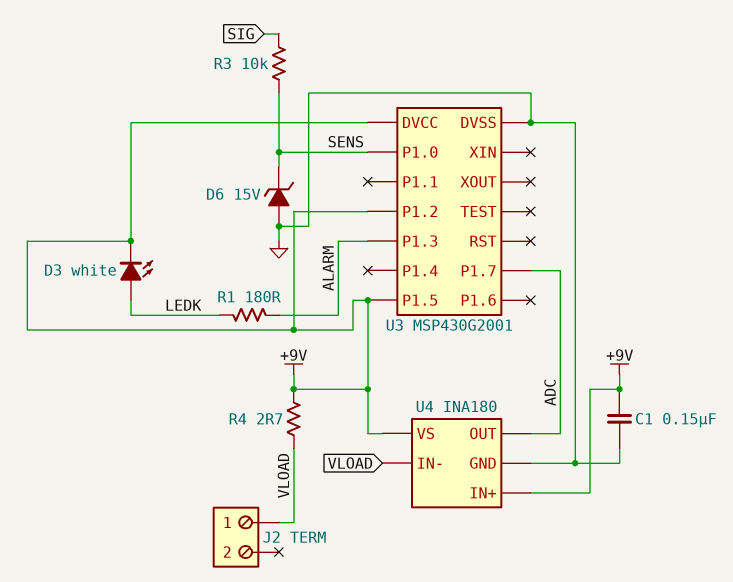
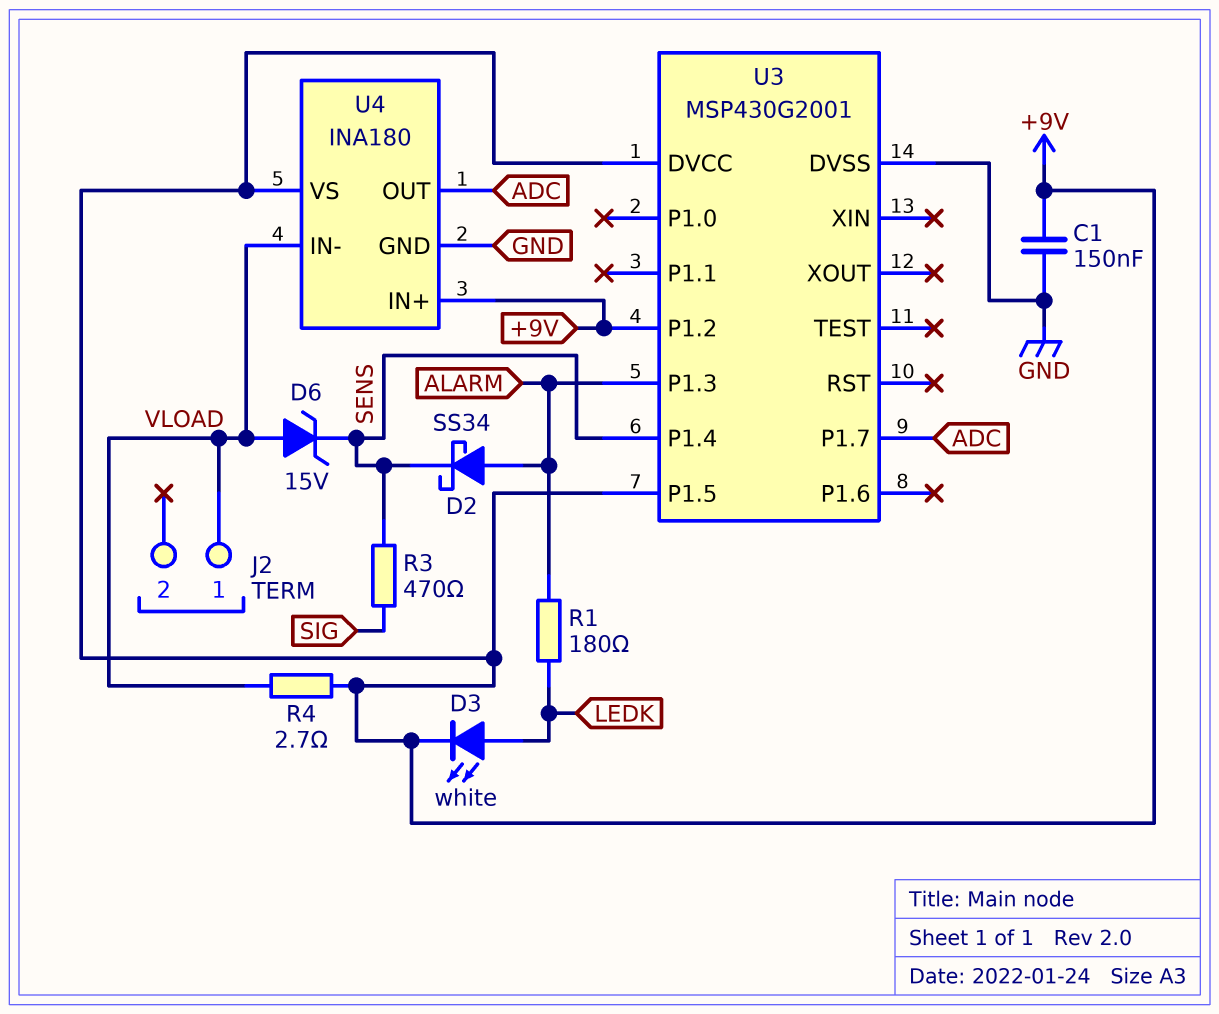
D2: none -> schottky SS34 (A ALARM, K SENS)
D6: zener 15V (A GND, K SENS) -> zener 15V (A VLOAD, K SENS)
R3: 10k (SENS, SIG) -> 470 (SENS, SIG)
U3 pin P1.0: SENS -> none
U3 pin P1.4: none -> SENS

